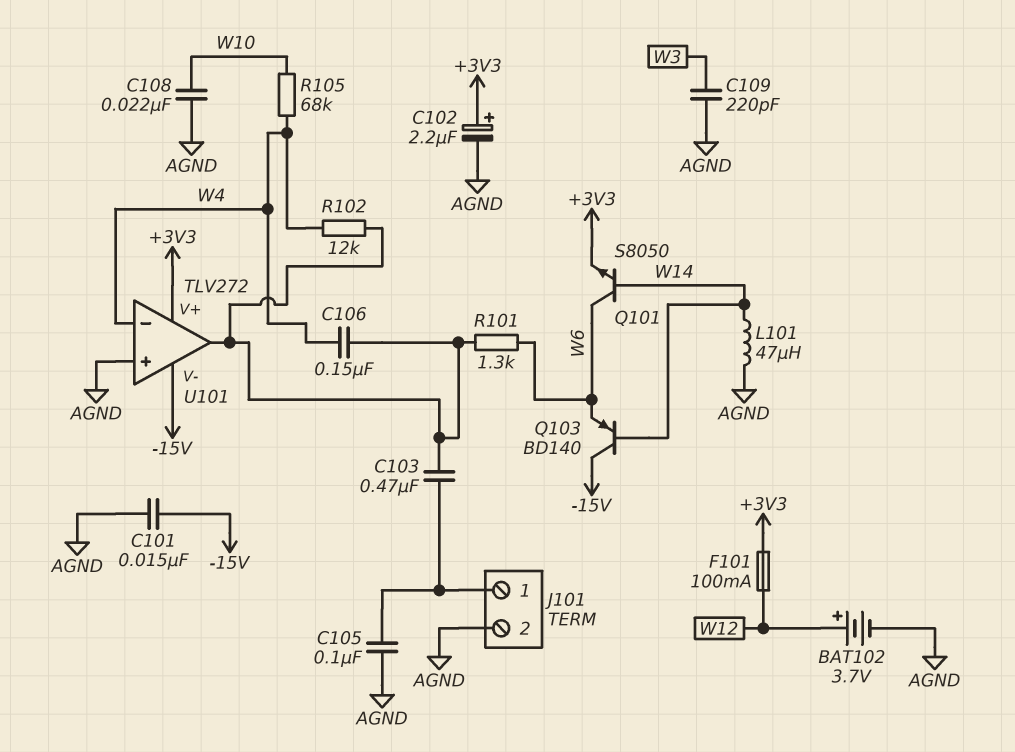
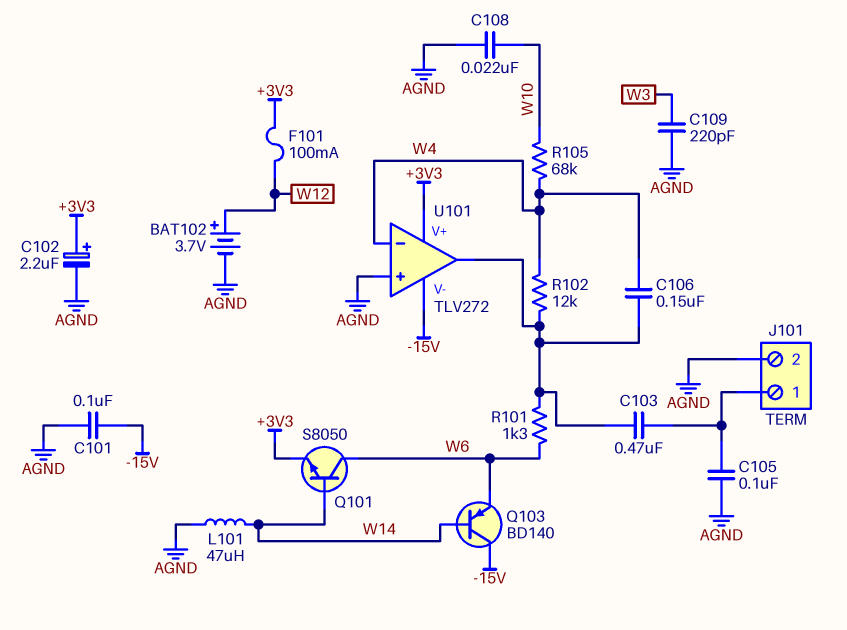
C101: 15nF (-15V, AGND) -> 100nF (-15V, AGND)

